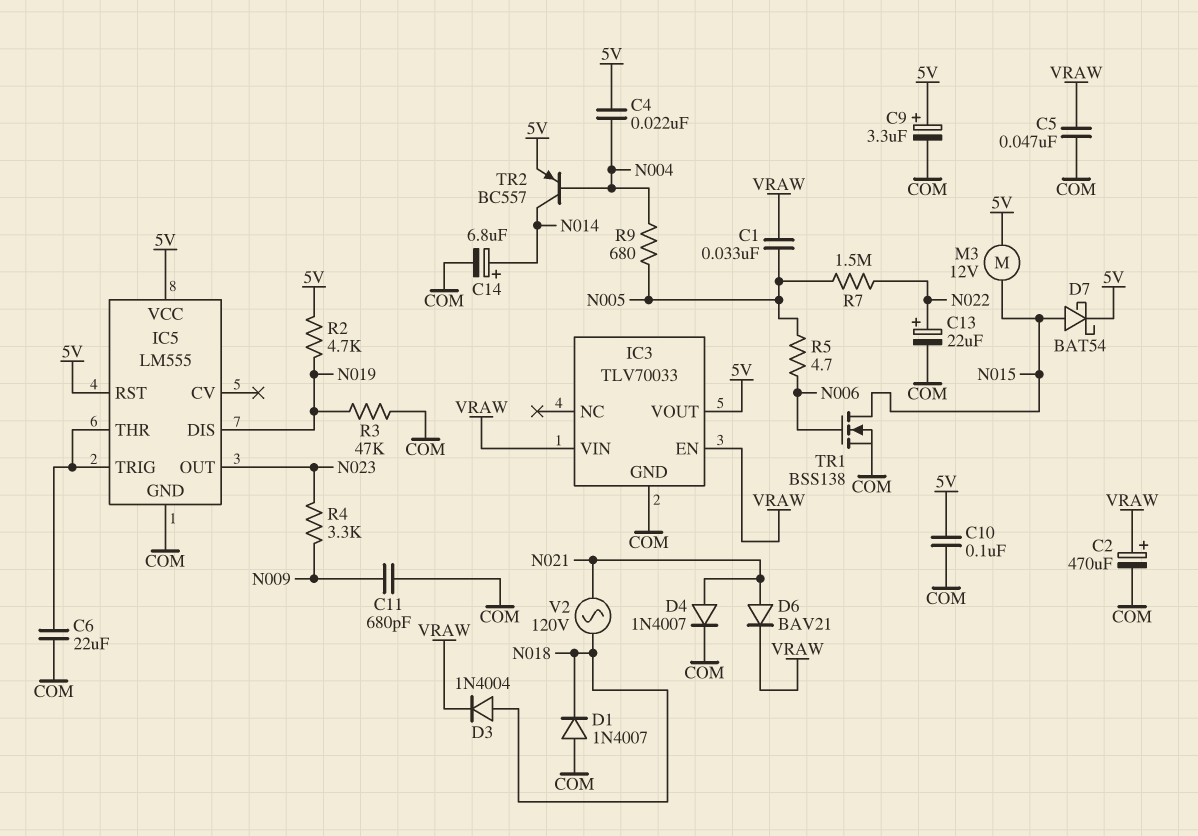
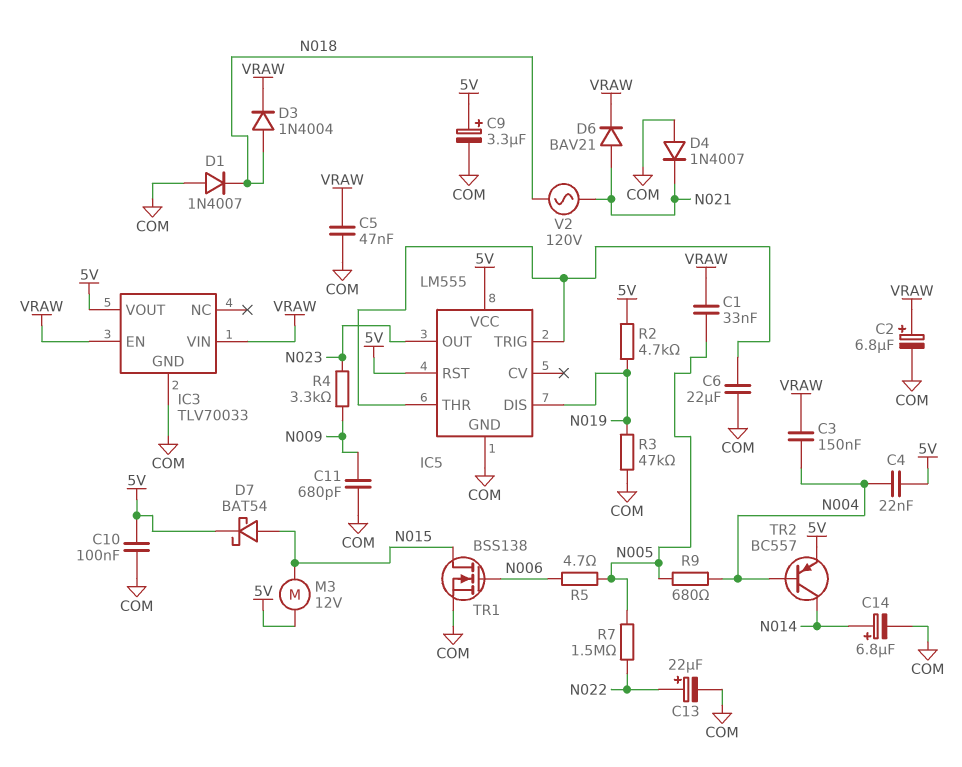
C2: 470uF (plus VRAW, minus COM) -> 6.8uF (plus VRAW, minus COM)
C3: none -> 150nF (N004, VRAW)
D4: diode 1N4007 (A N021, K COM) -> diode 1N4007 (A COM, K N021)

